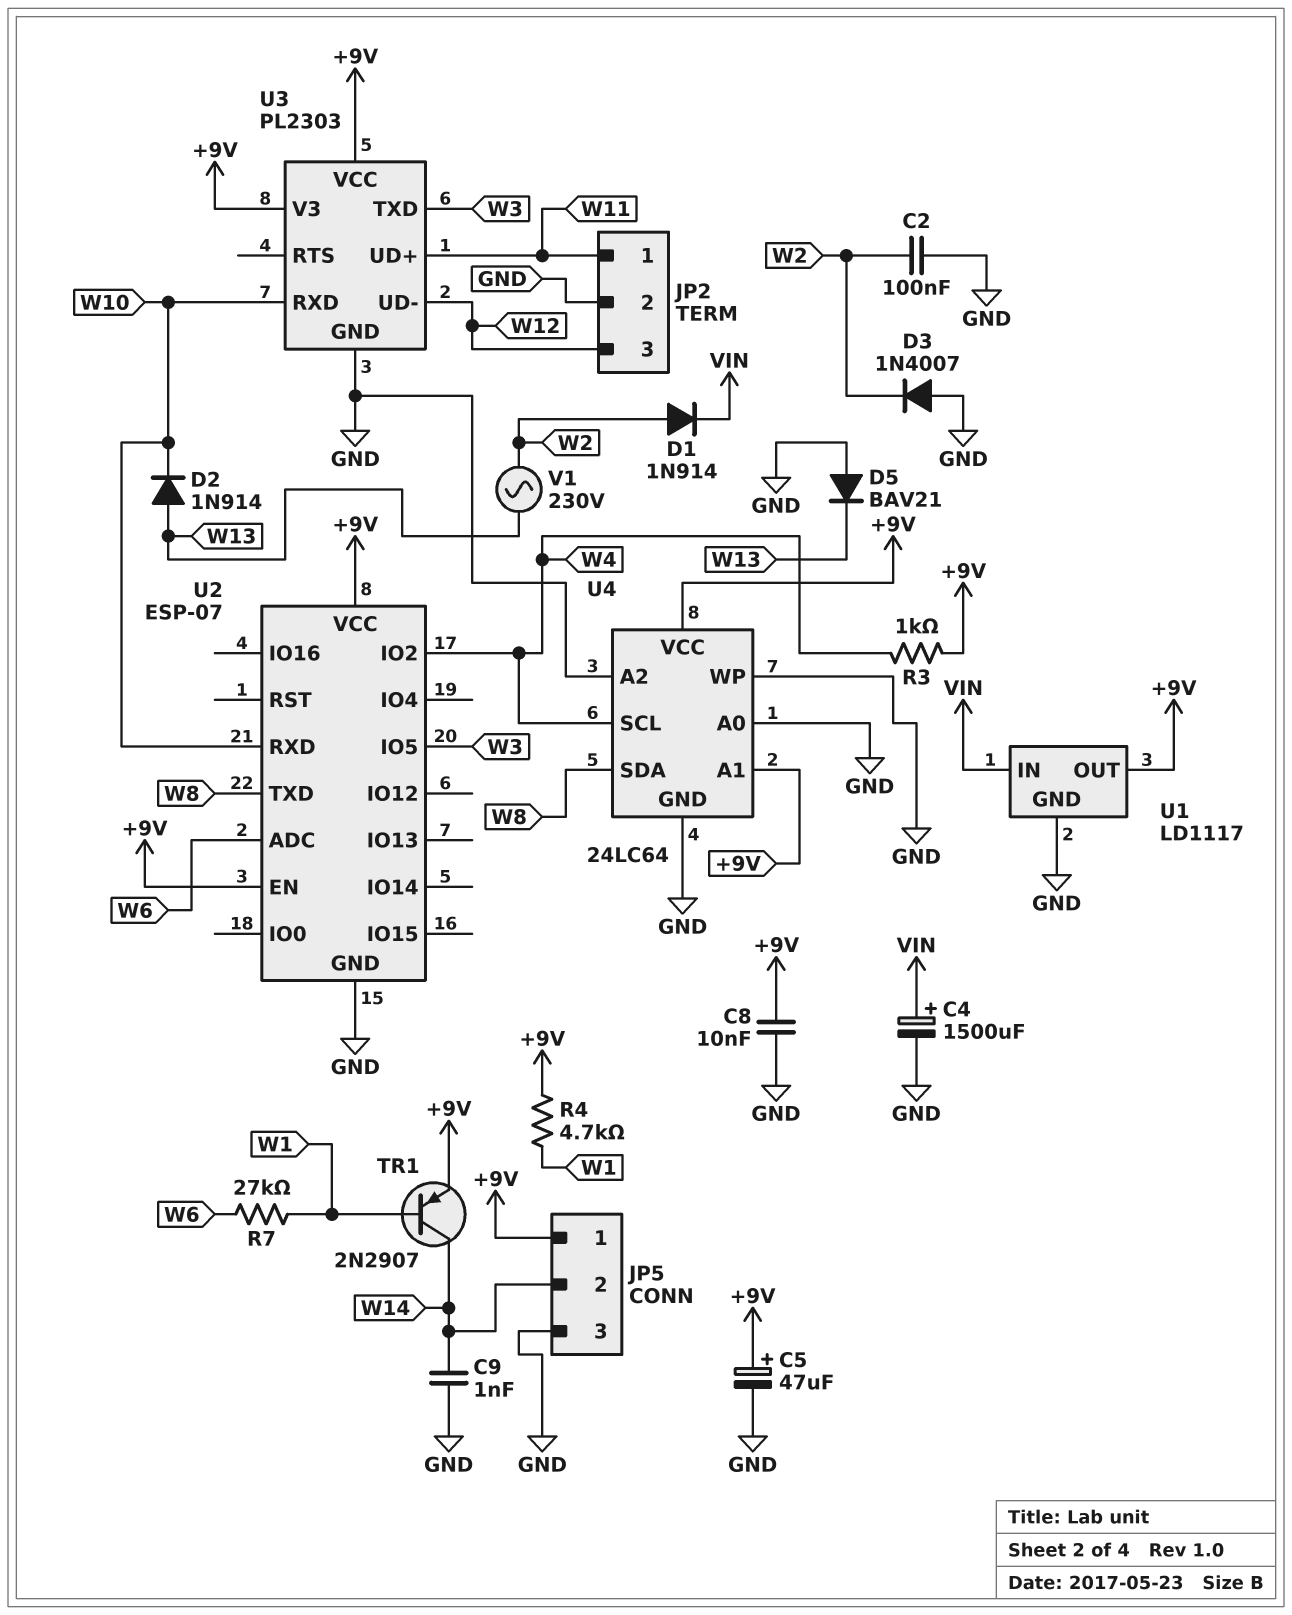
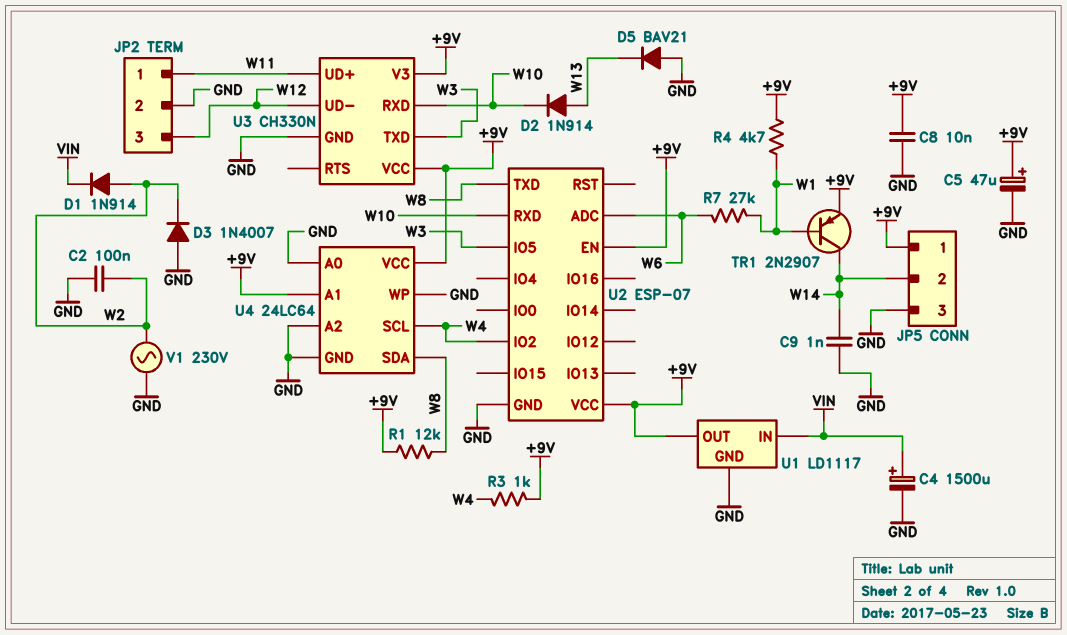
R1: none -> 12k (+9V, W8)
U3: PL2303 -> CH330N
V1: AC 230V (W2, W13) -> AC 230V (GND, W2)

